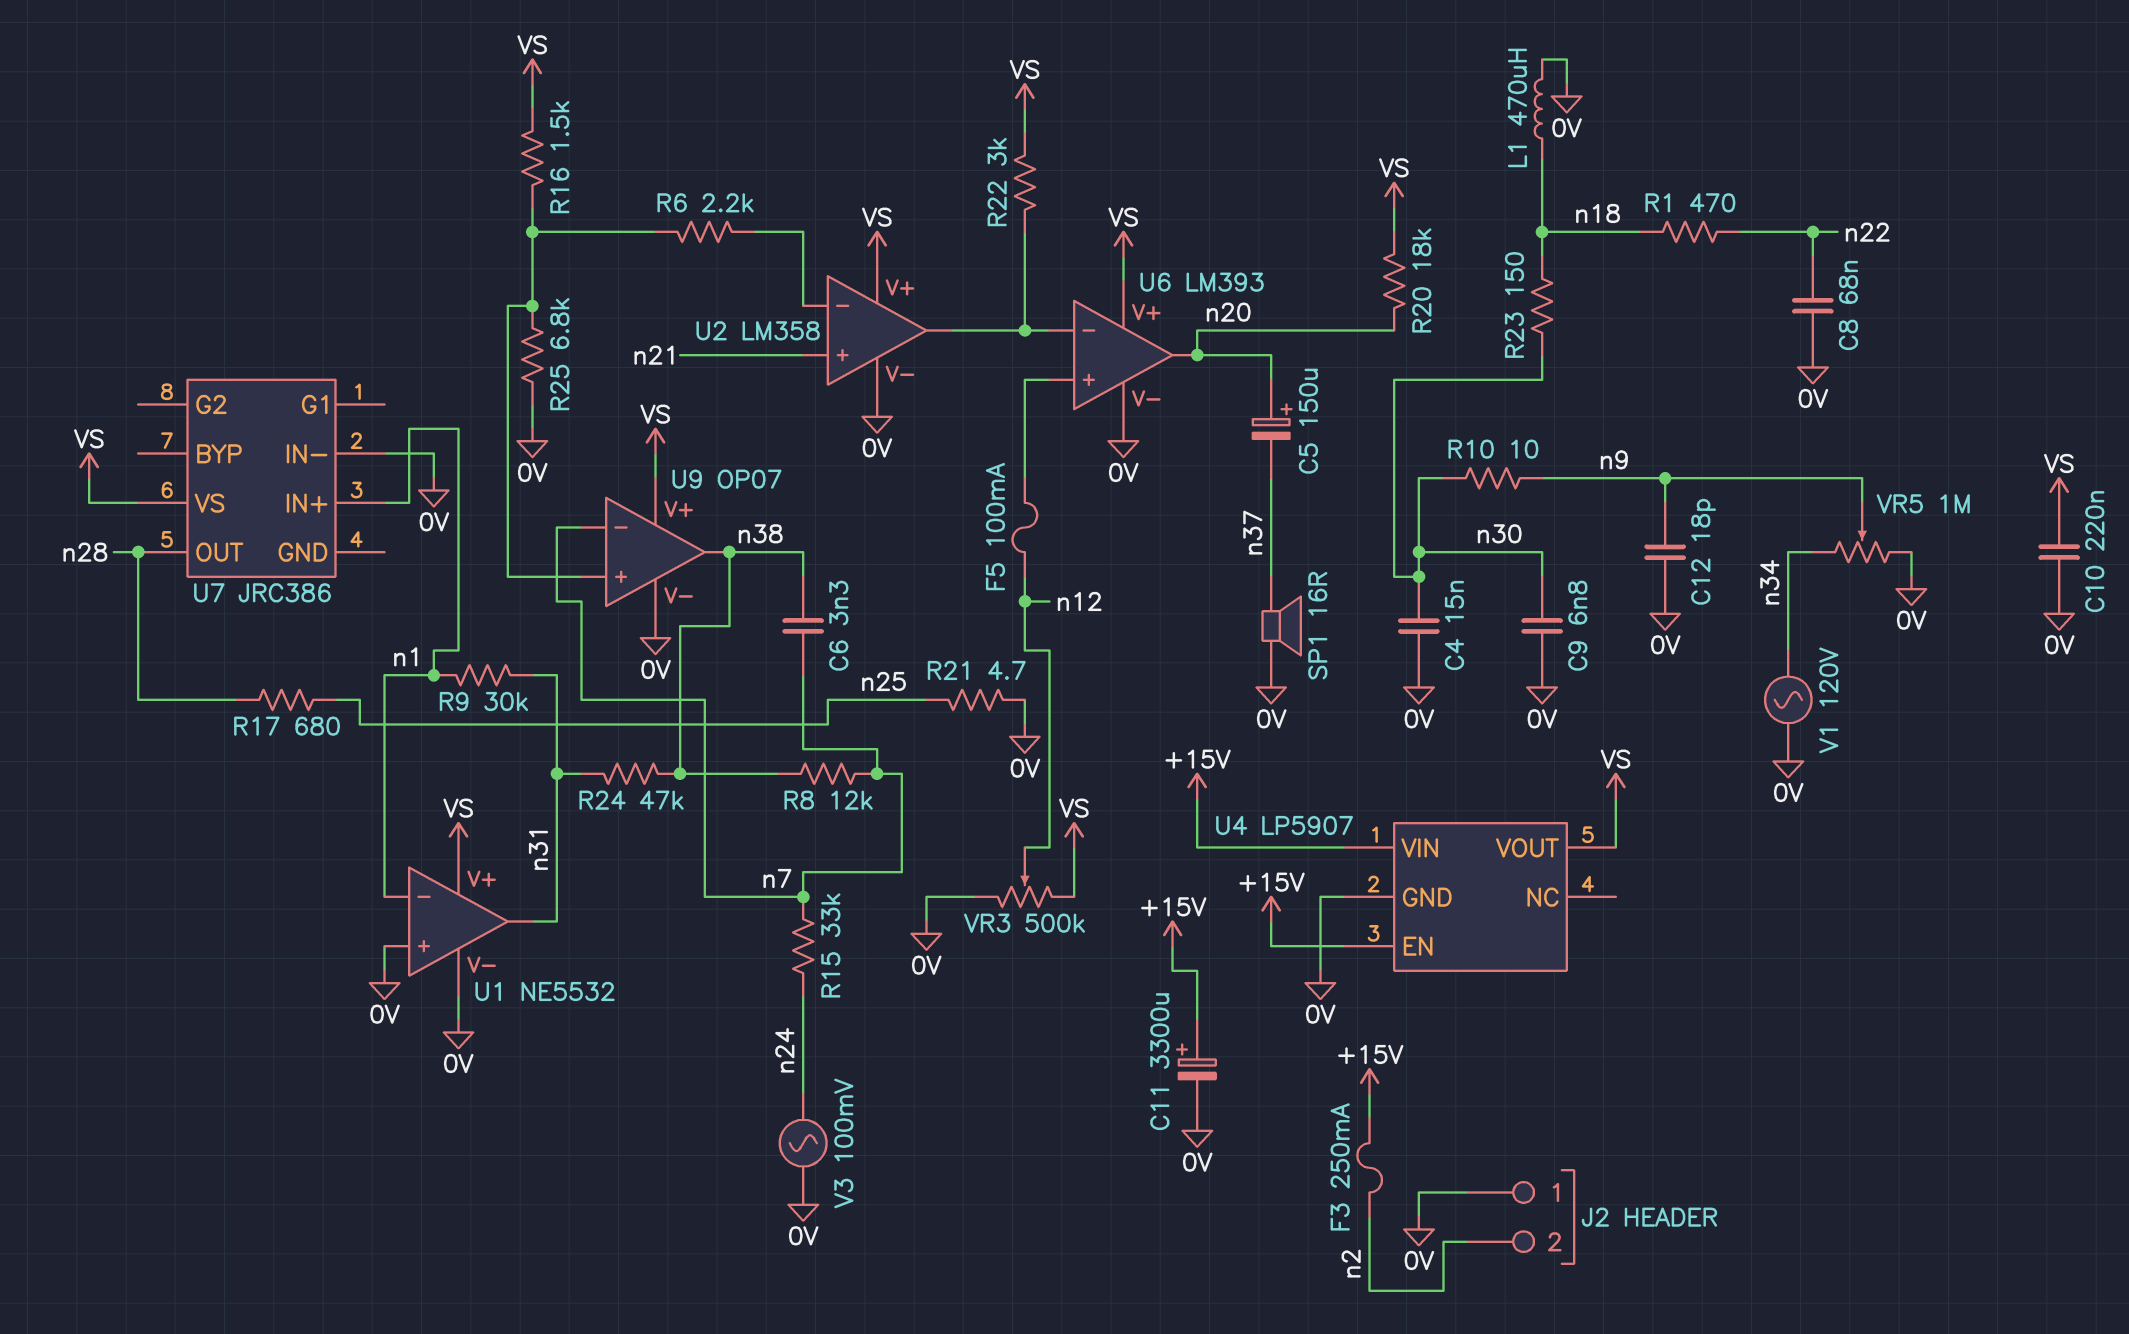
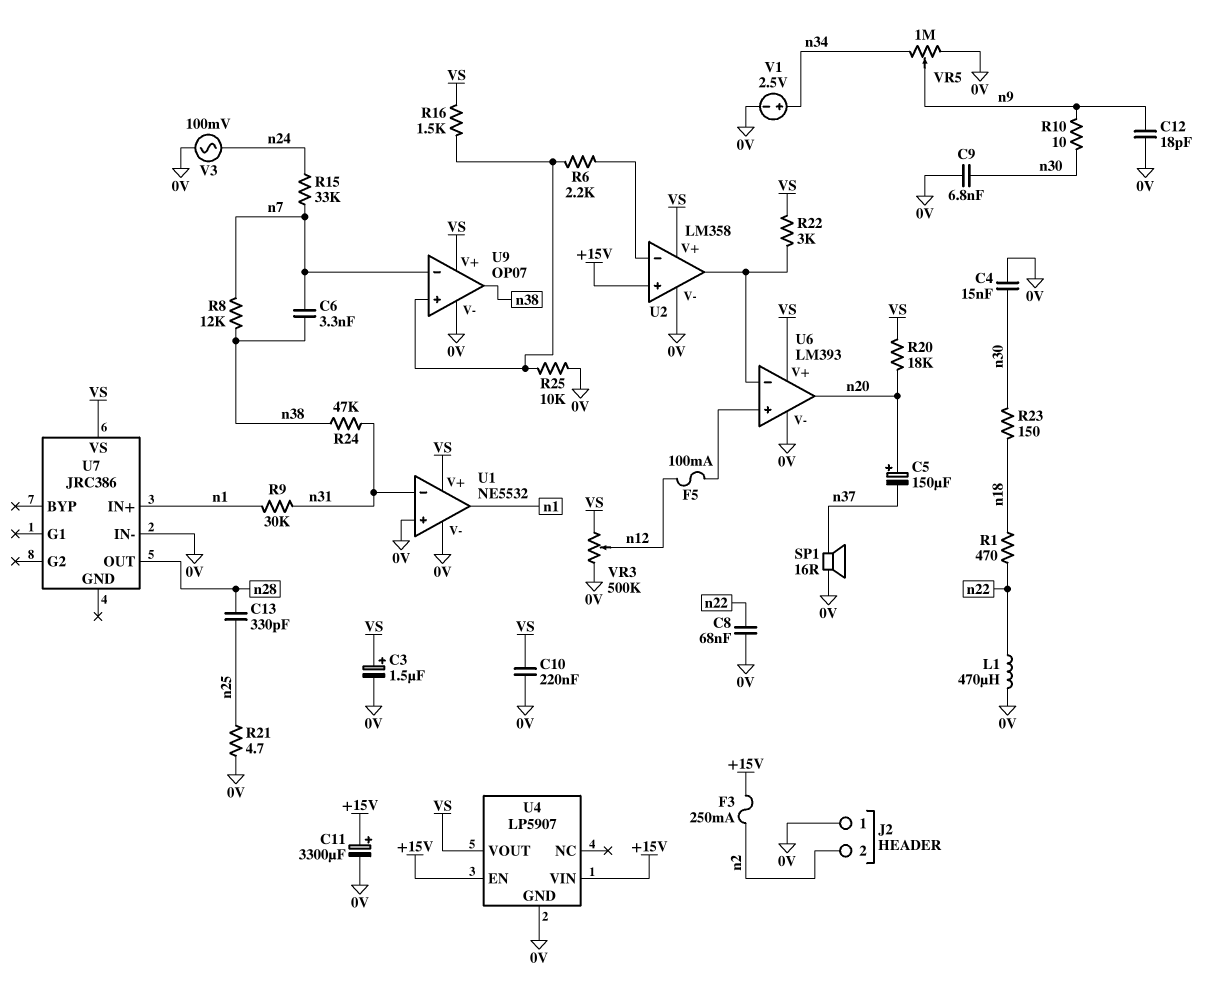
C3: none -> 1.5uF (plus VS, minus 0V)
C13: none -> 330pF (n25, n28)
L1: 470uH (0V, n18) -> 470uH (0V, n22)
R17: 680 (n25, n28) -> none
R25: 6.8k (0V, U9/in+) -> 10k (0V, U9/in+)
U1 pin in-: n1 -> n31
U1 pin out: n31 -> n1
U2 pin in+: n21 -> +15V
V1: AC 120V (0V, n34) -> 2.5V (plus n34, minus 0V)

